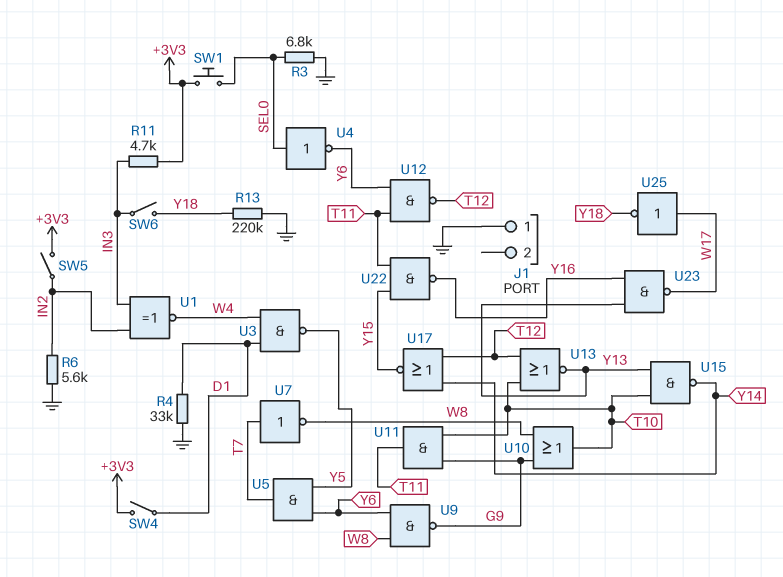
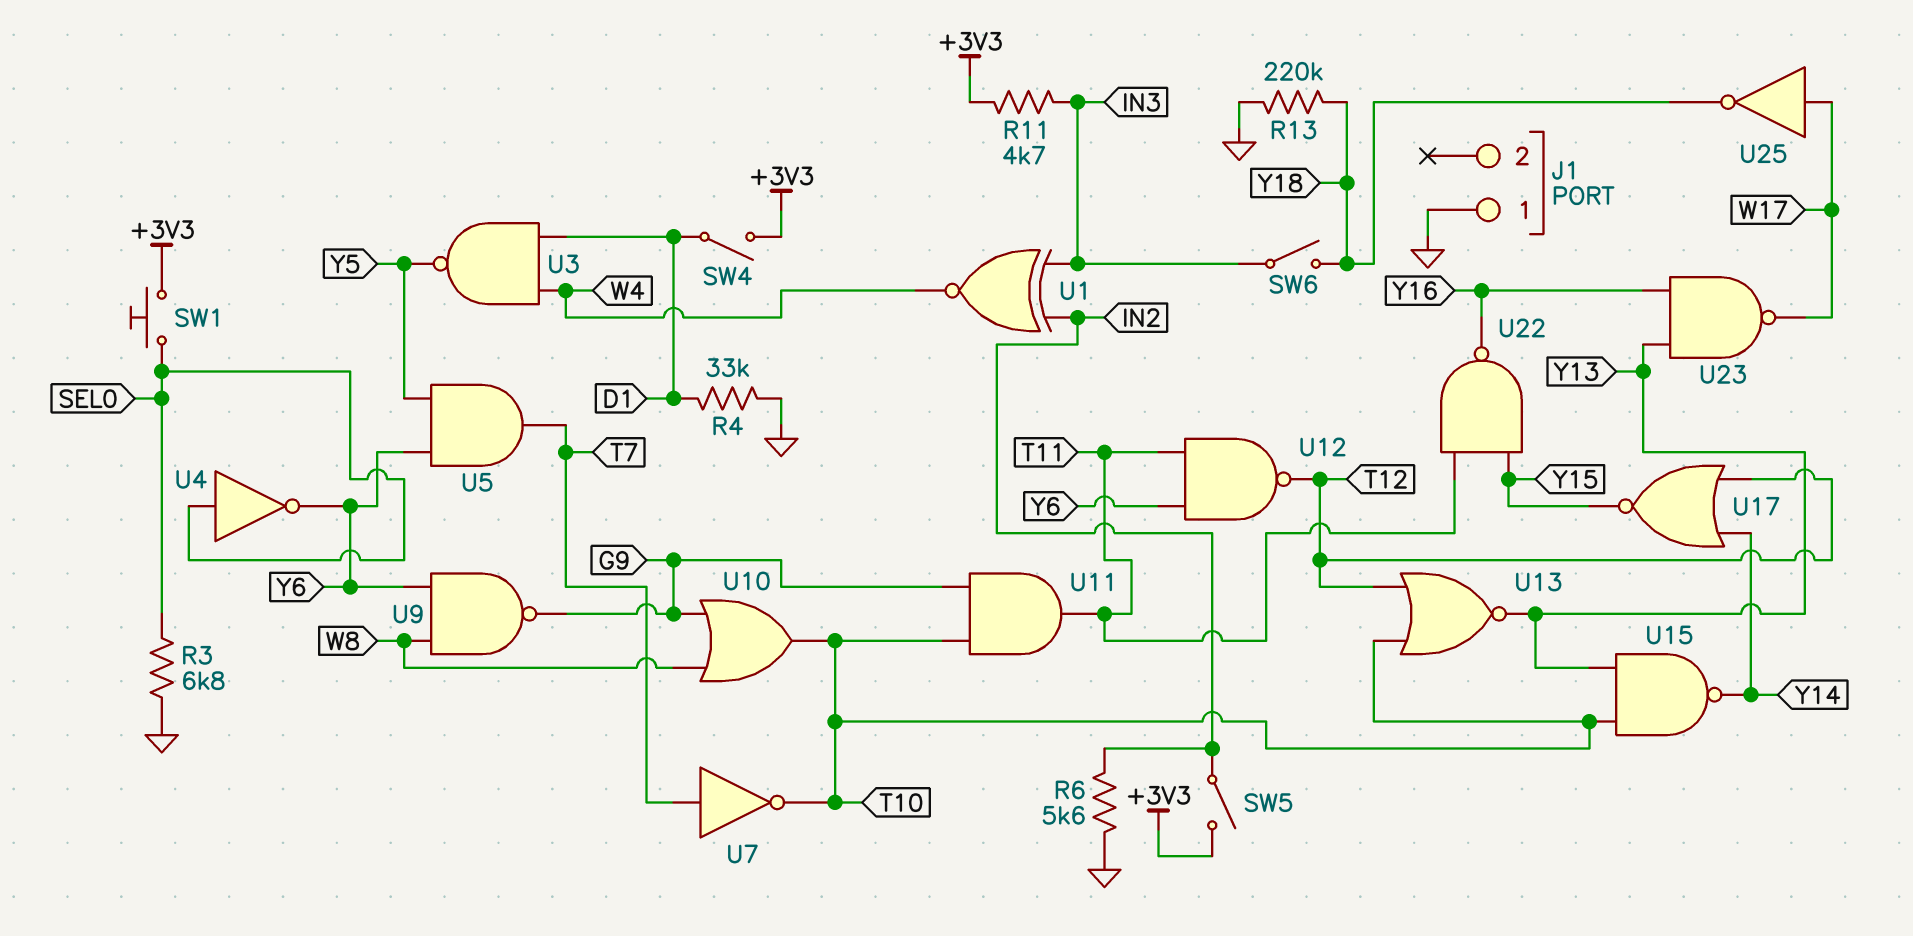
U7: NOT (in T7, out W8) -> NOT (in T7, out T10)

